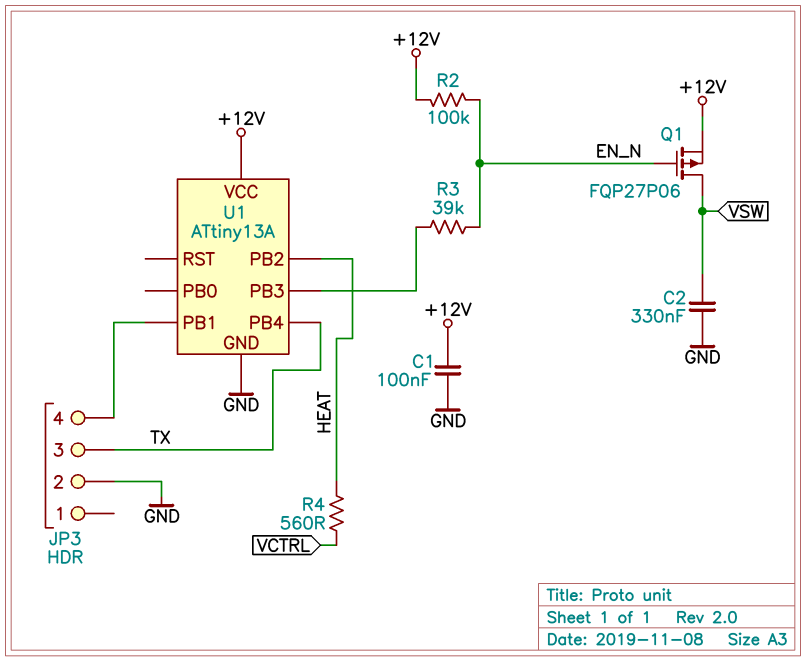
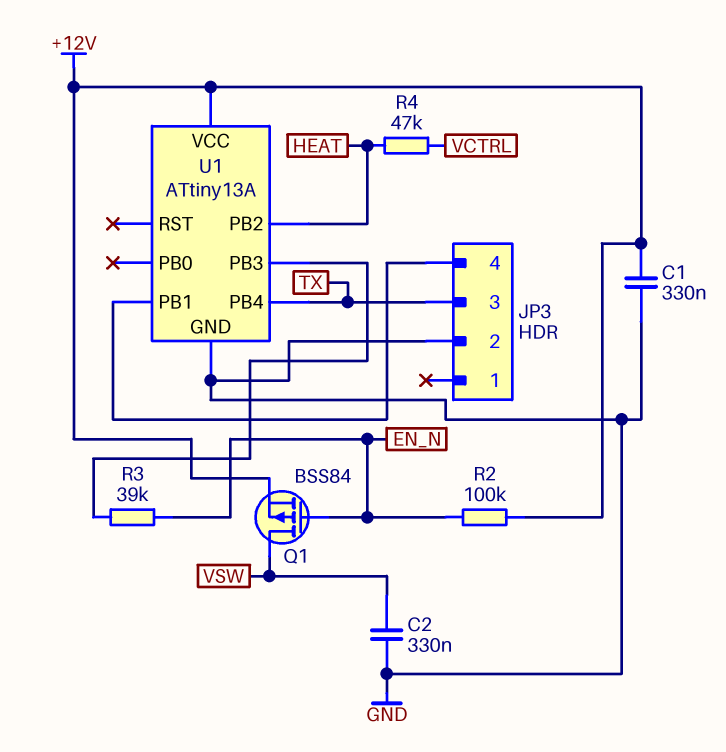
C1: 100nF (+12V, GND) -> 330nF (+12V, GND)
Q1: PMOS FQP27P06 (G EN_N, D VSW, S +12V) -> PMOS BSS84 (G EN_N, D VSW, S +12V)
R4: 560 (HEAT, VCTRL) -> 47k (HEAT, VCTRL)

